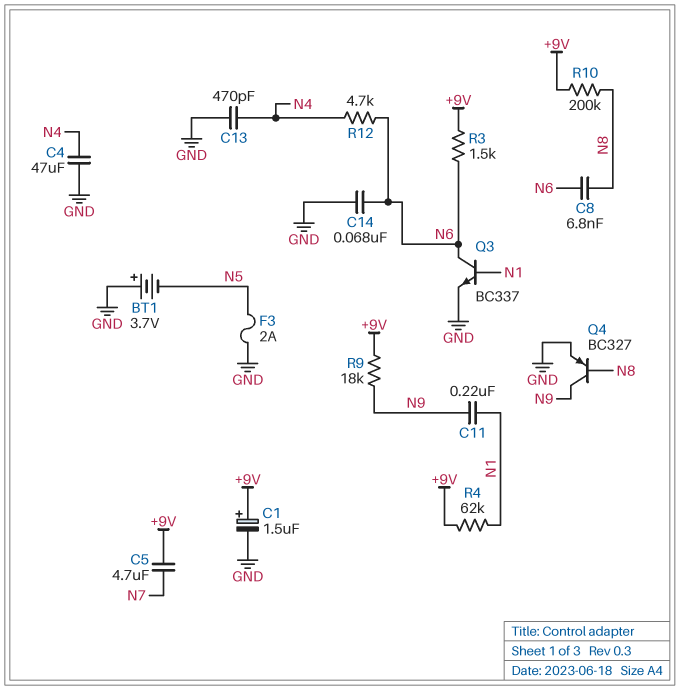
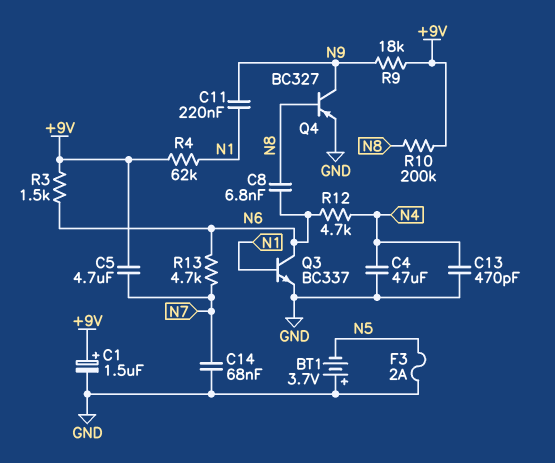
C14: 68nF (GND, N6) -> 68nF (GND, N7)
R13: none -> 4.7k (N6, N7)

